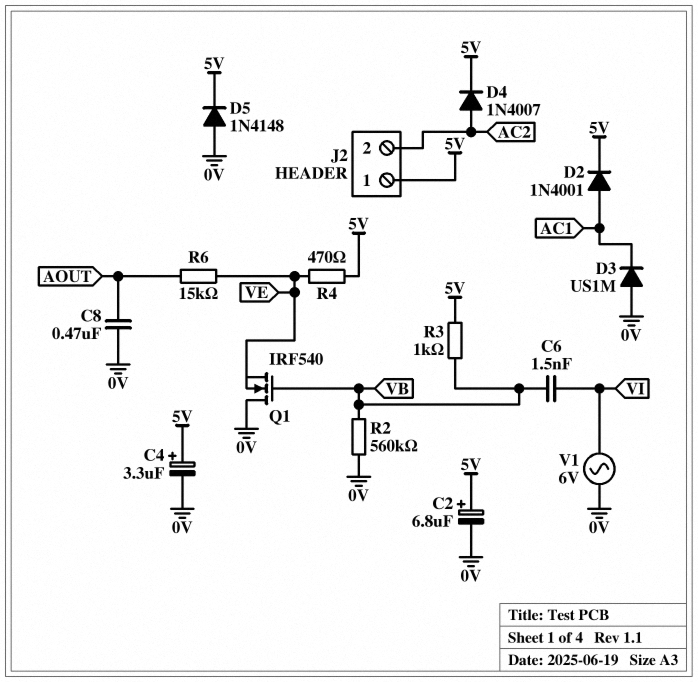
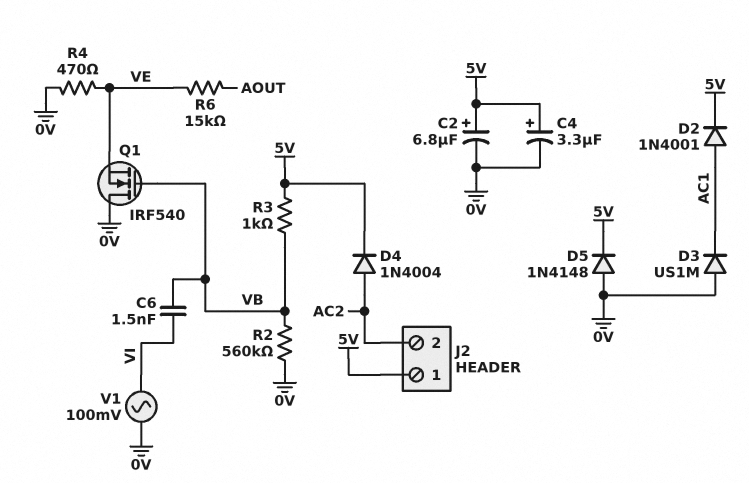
C8: 470nF (0V, AOUT) -> none
D4: diode 1N4007 (A AC2, K 5V) -> diode 1N4004 (A AC2, K 5V)
R4: 470 (5V, VE) -> 470 (0V, VE)
V1: AC 6V (0V, VI) -> AC 100mV (0V, VI)

